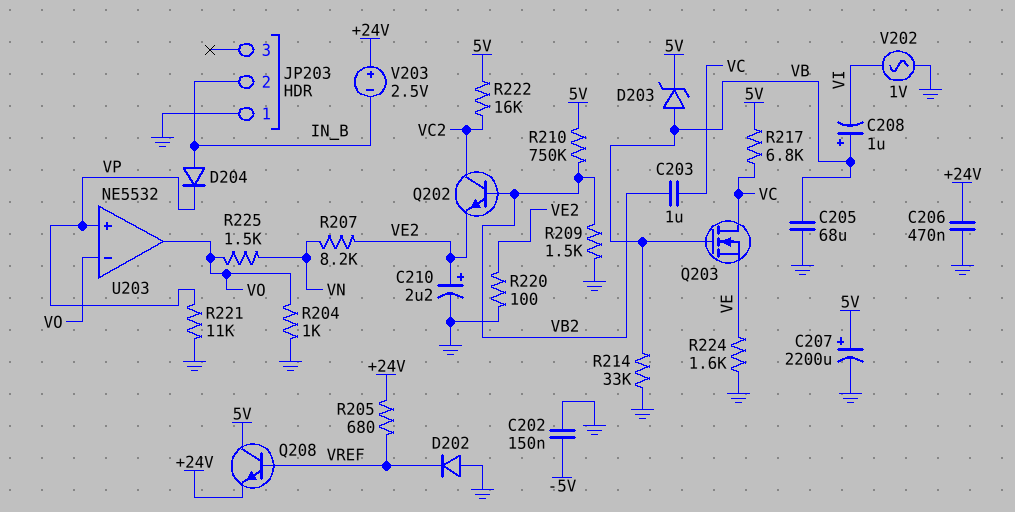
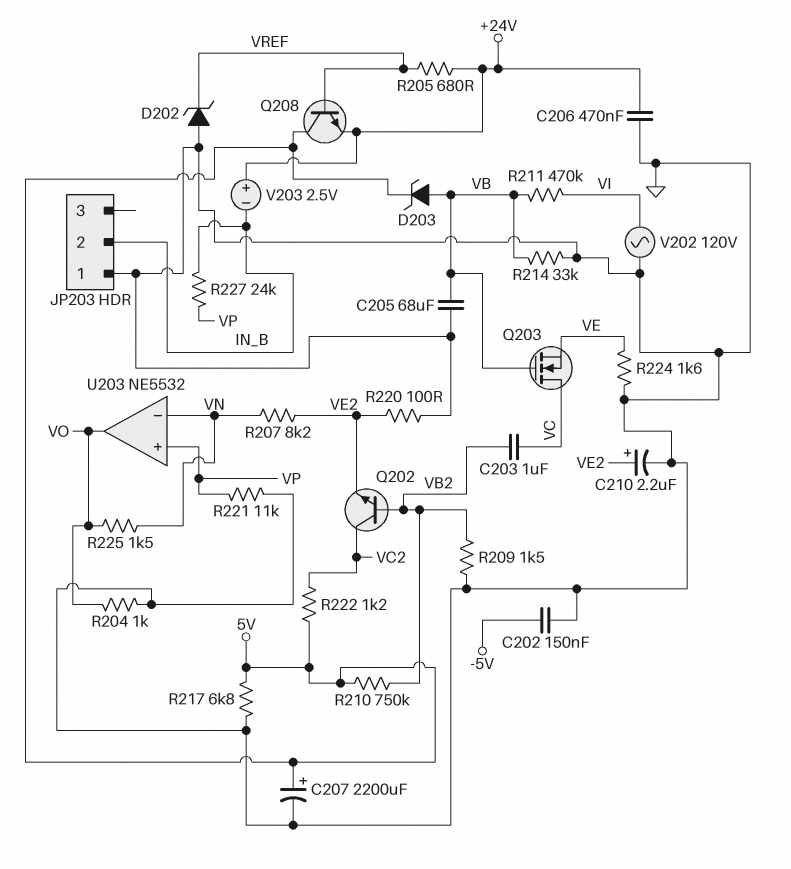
C208: 1uF (plus VB, minus VI) -> none
D202: diode (A GND, K VREF) -> zener (A GND, K VREF)
D204: diode (A IN_B, K VP) -> none
R211: none -> 470k (VB, VI)
R217: 6.8k (5V, VC) -> 6.8k (5V, GND)
R222: 16k (5V, VC2) -> 1.2k (5V, VC2)
R227: none -> 24k (IN_B, VP)
U203 pin in-: VO -> VN
V202: AC 1V (GND, VI) -> AC 120V (GND, VI)

